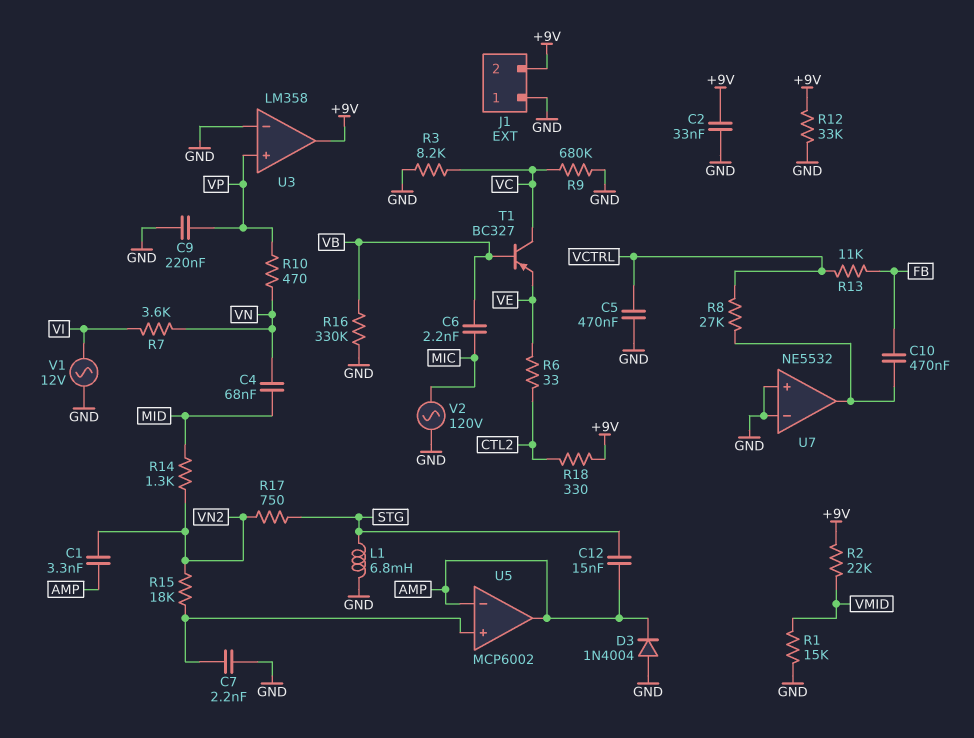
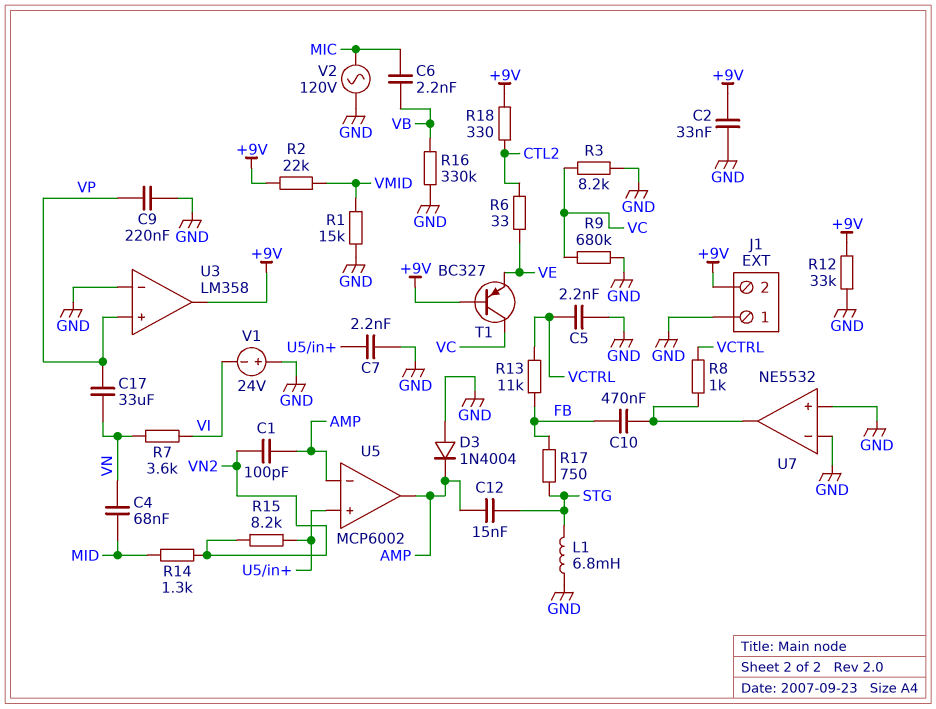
C1: 3.3nF (AMP, VN2) -> 100pF (AMP, VN2)
C5: 470nF (GND, VCTRL) -> 2.2nF (GND, VCTRL)
C17: none -> 33uF (VN, VP)
R8: 27k (U7/out, VCTRL) -> 1k (U7/out, VCTRL)
R10: 470 (VN, VP) -> none
R15: 18k (U5/in+, VN2) -> 8.2k (U5/in+, VN2)
R17: 750 (STG, VN2) -> 750 (FB, STG)
T1: PNP BC327 (B VB, C VC, E VE) -> PNP BC327 (B +9V, C VC, E VE)
V1: AC 12V (GND, VI) -> 24V (plus GND, minus VI)

